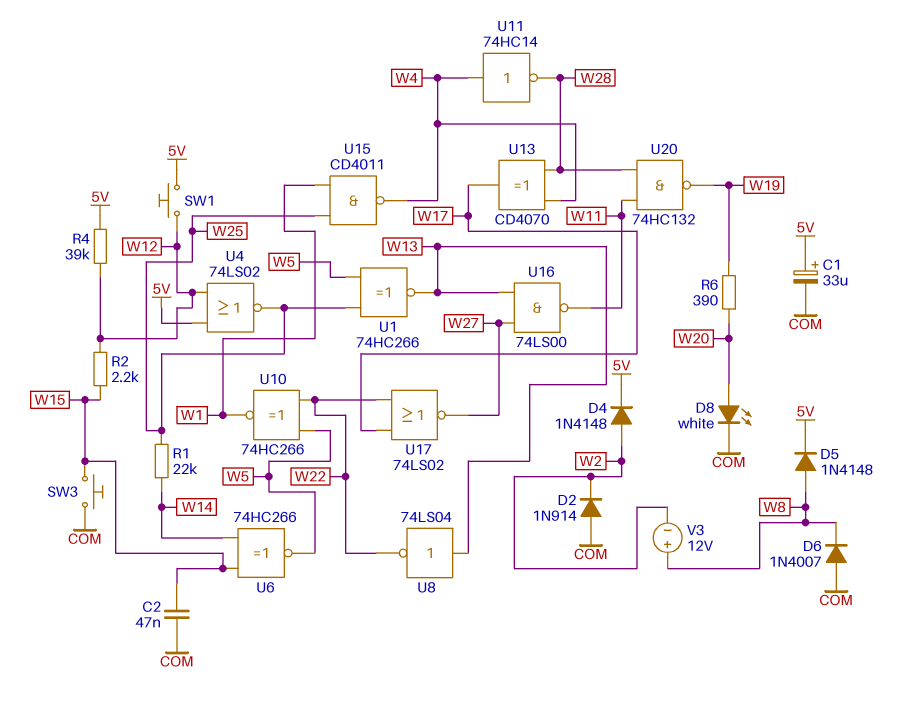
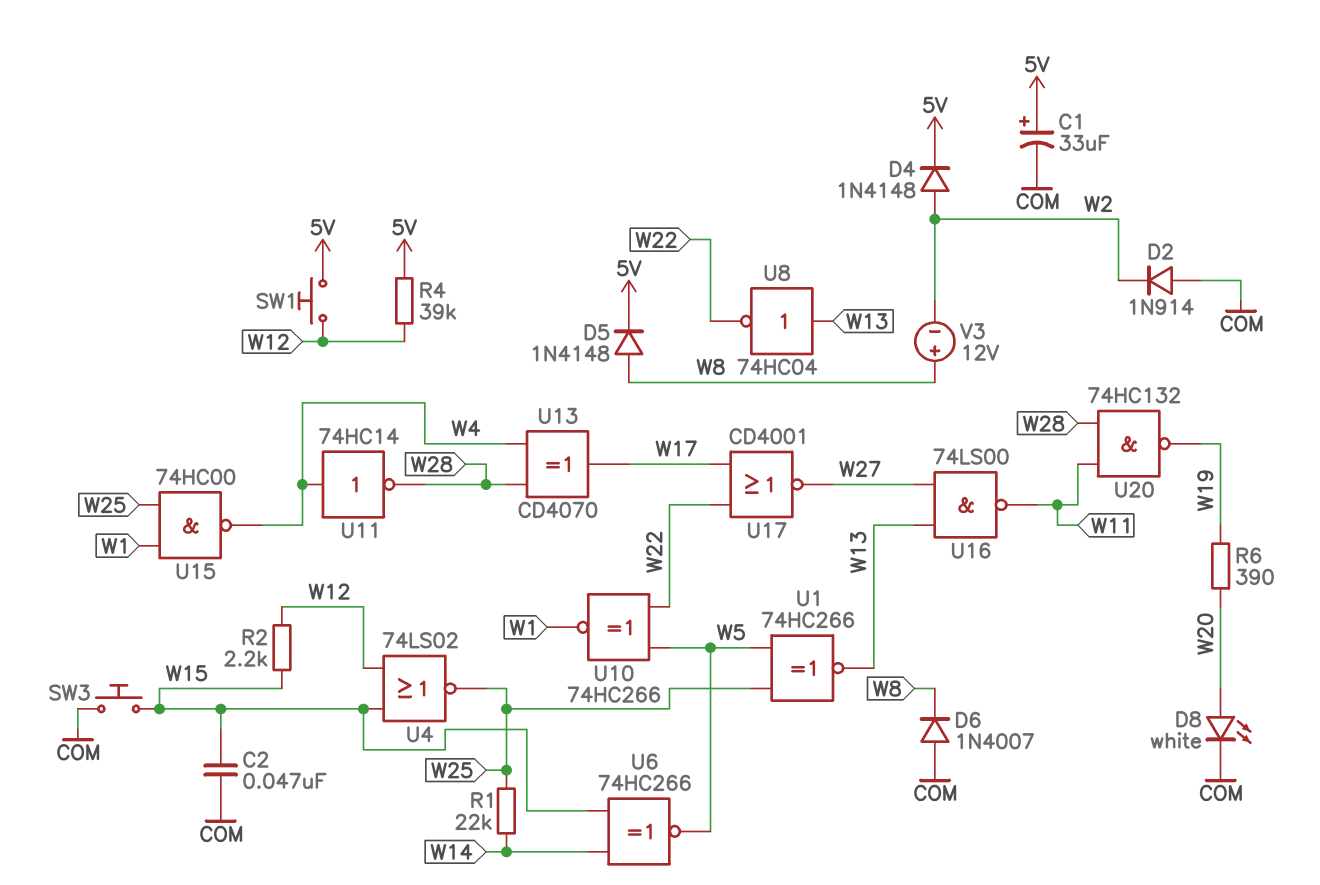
U4: NOR 74LS02 (in 5V, in W12, out W25) -> NOR 74LS02 (in W12, in W15, out W25)
U8: NOT 74LS04 (in W13, out W22) -> NOT 74HC04 (in W13, out W22)
U15: NAND CD4011 (in W1, in W25, out W4) -> NAND 74HC00 (in W1, in W25, out W4)
U17: NOR 74LS02 (in W17, in W22, out W27) -> NOR CD4001 (in W17, in W22, out W27)

